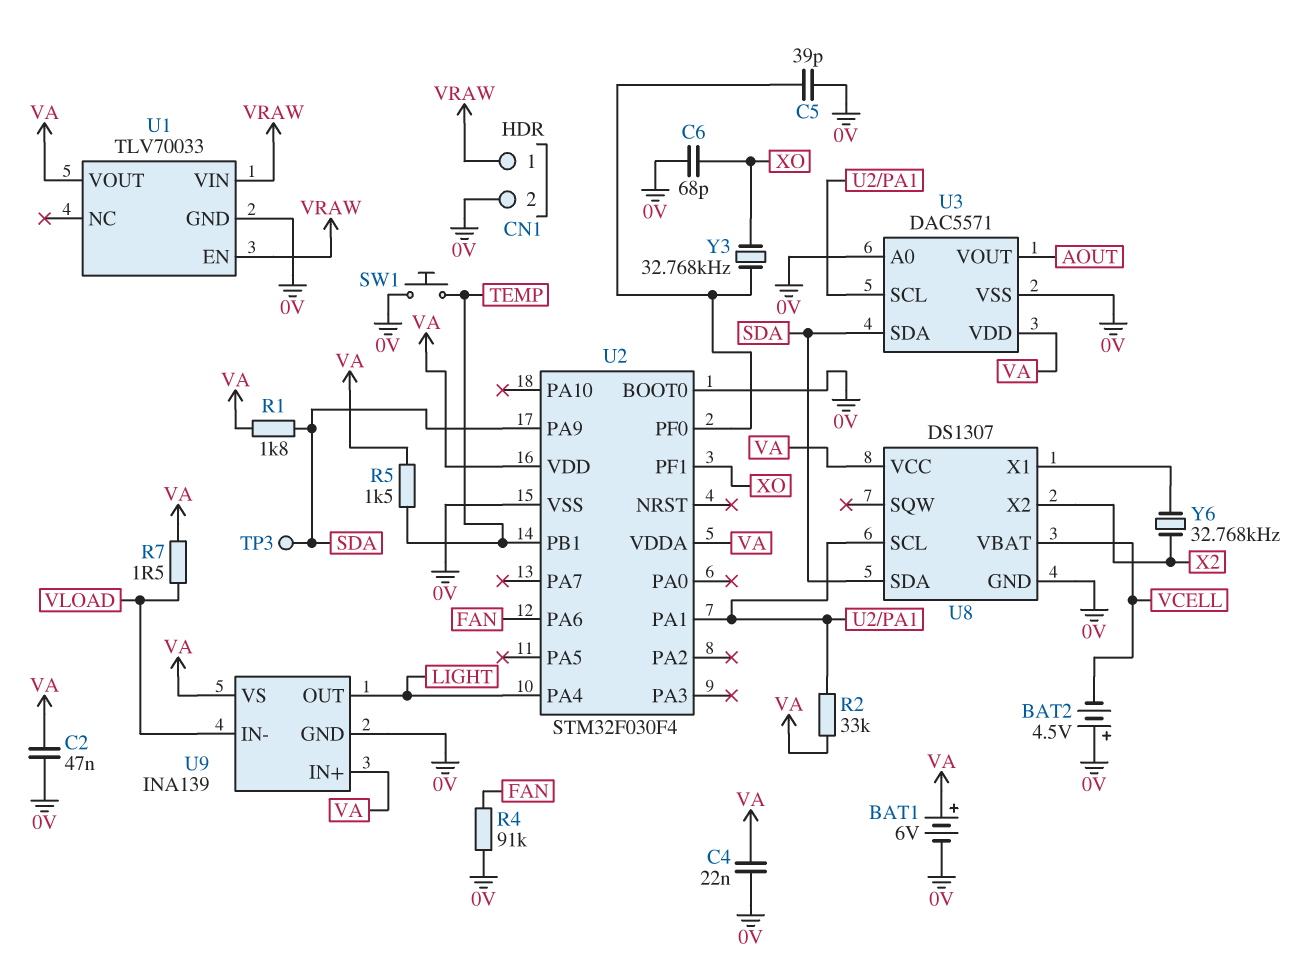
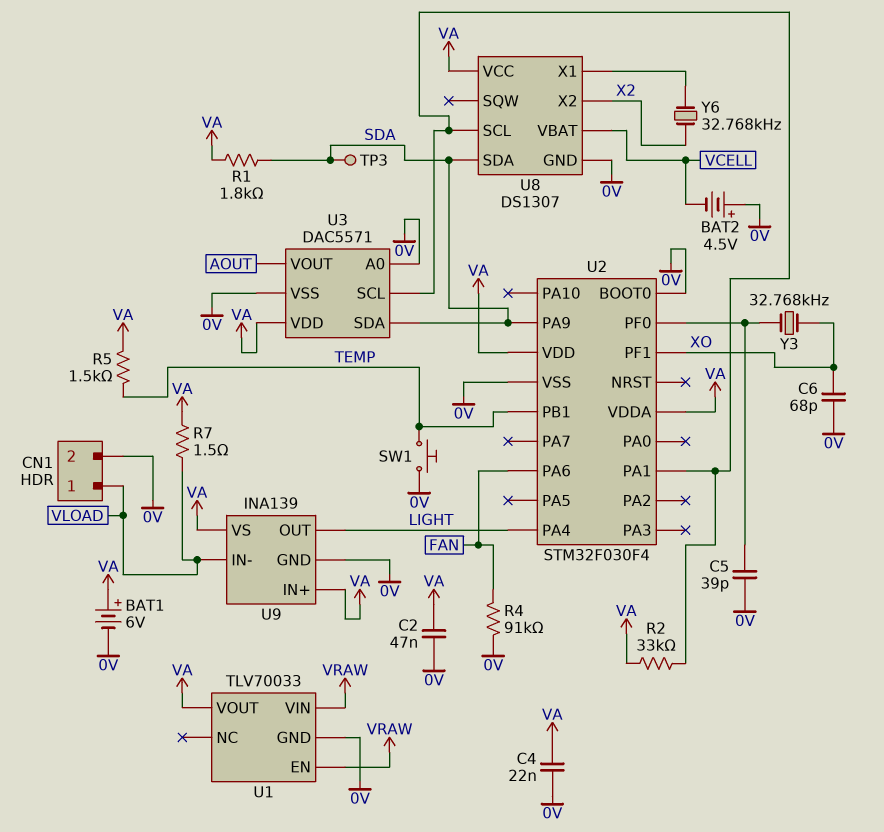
CN1 pin 1: VRAW -> VLOAD

